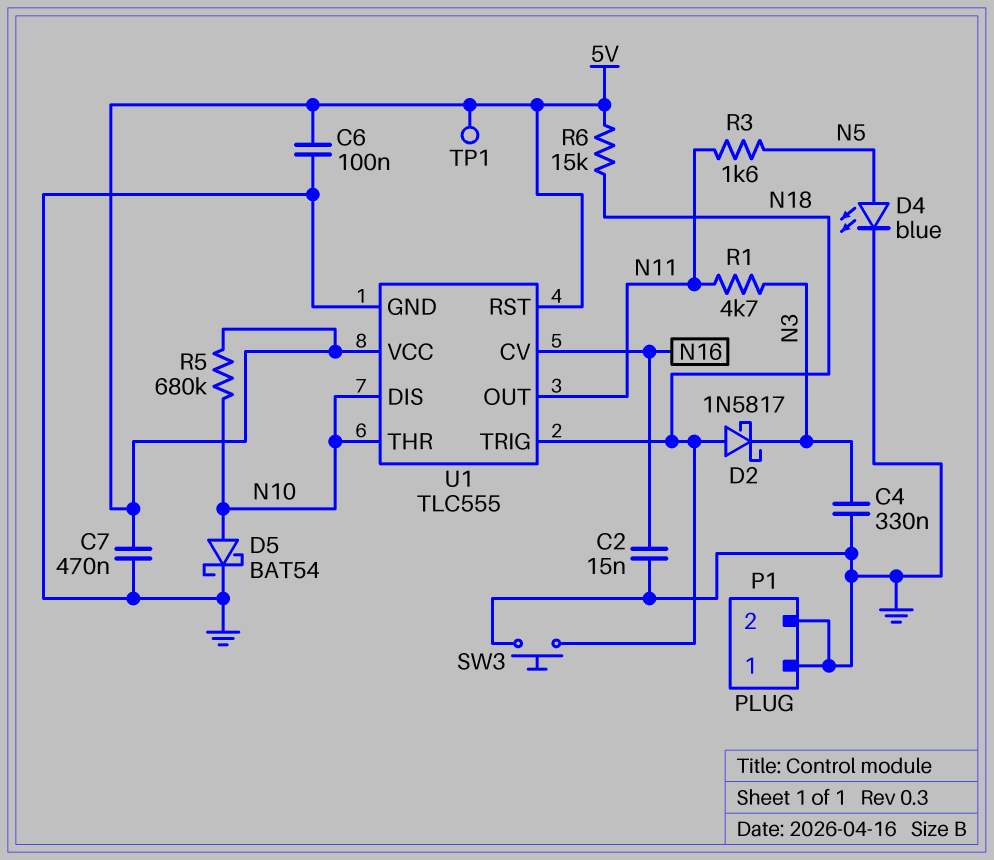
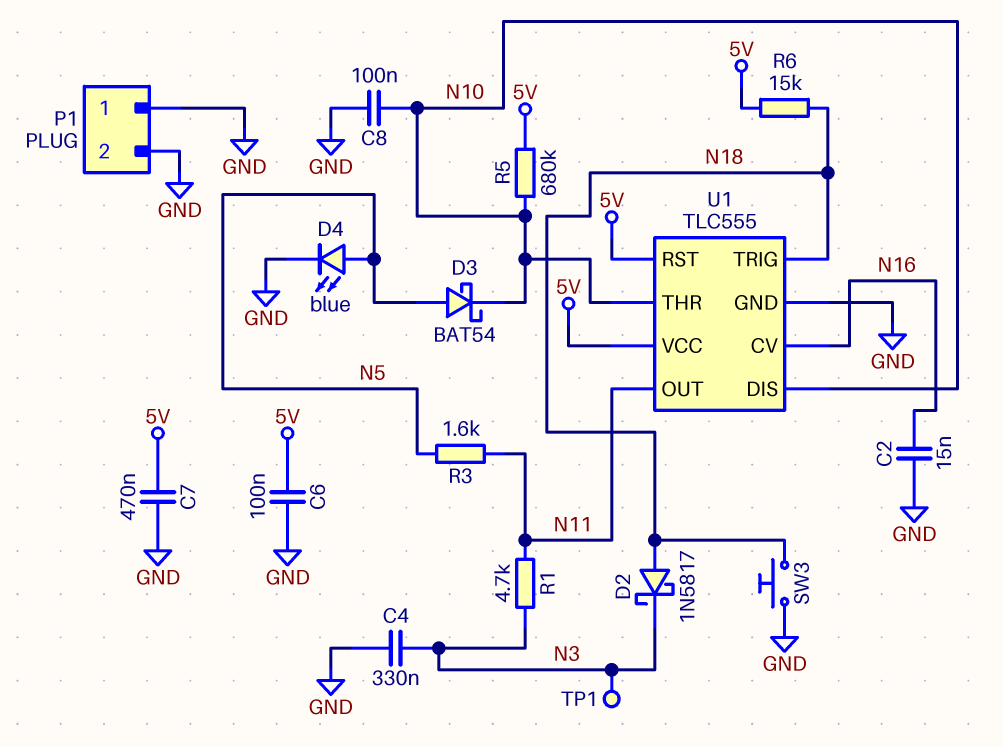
C8: none -> 100nF (GND, N10)
D3: none -> schottky BAT54 (A N5, K N10)
D5: schottky BAT54 (A N10, K GND) -> none
TP1: test point (5V) -> test point (N3)

